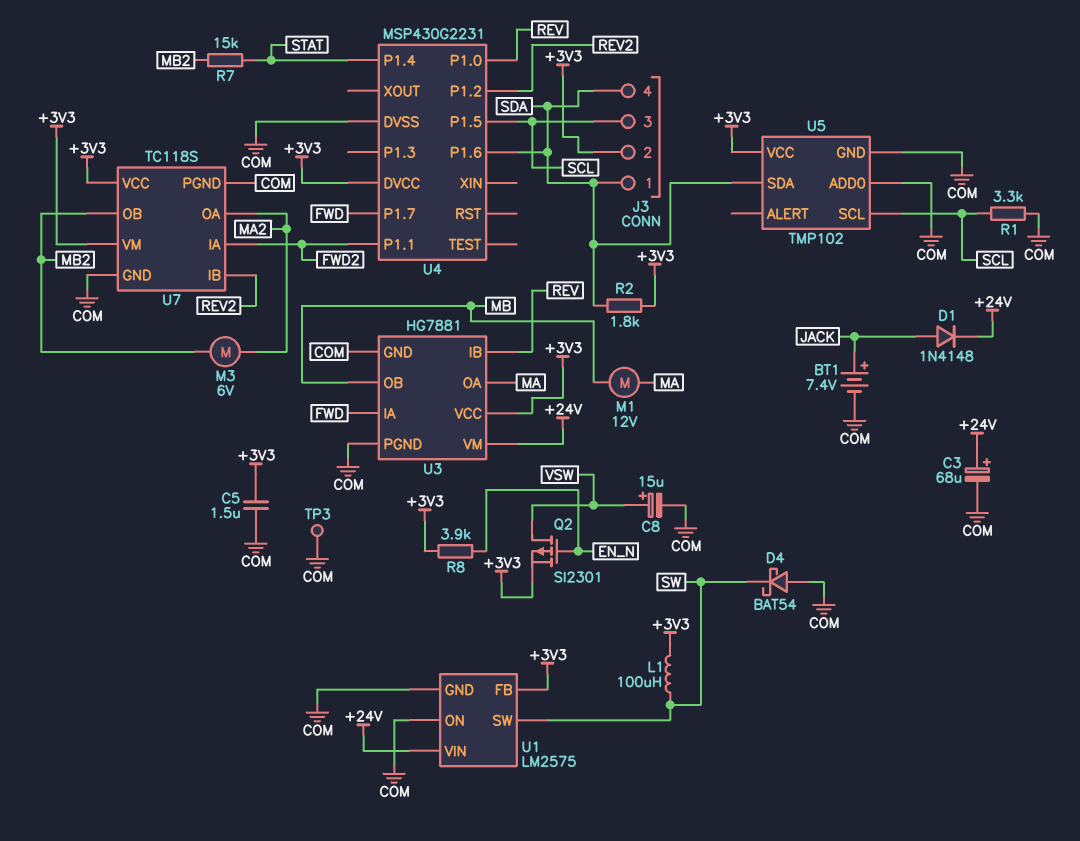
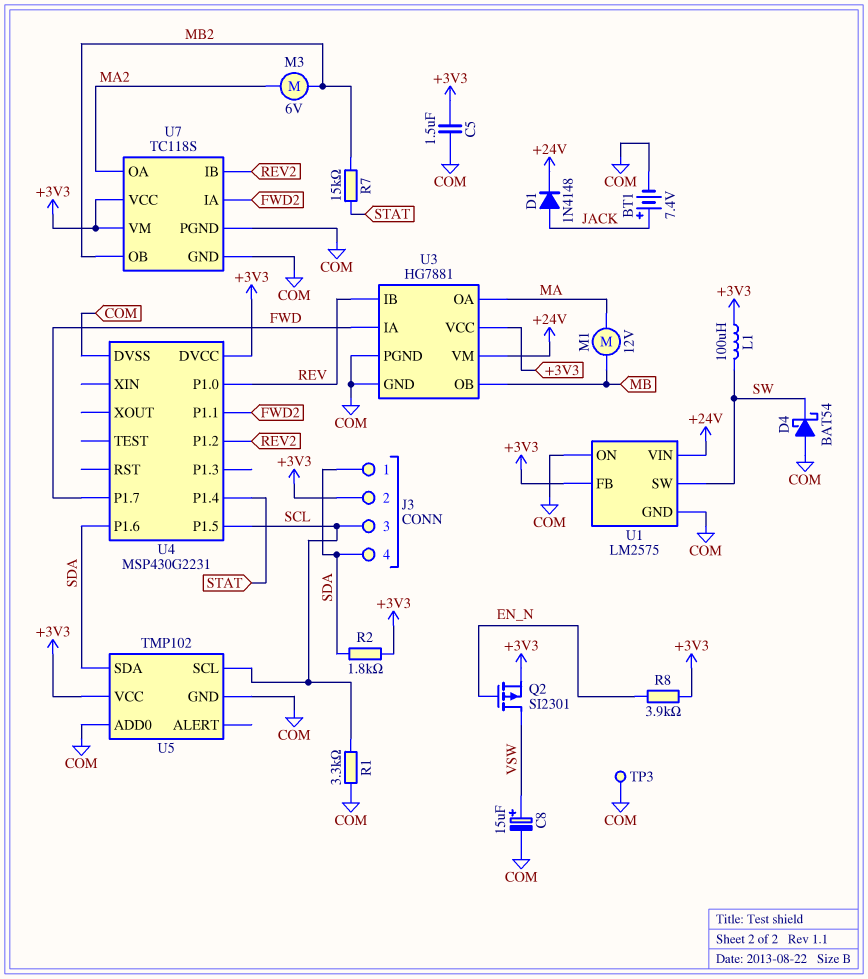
C3: 68uF (plus +24V, minus COM) -> none

